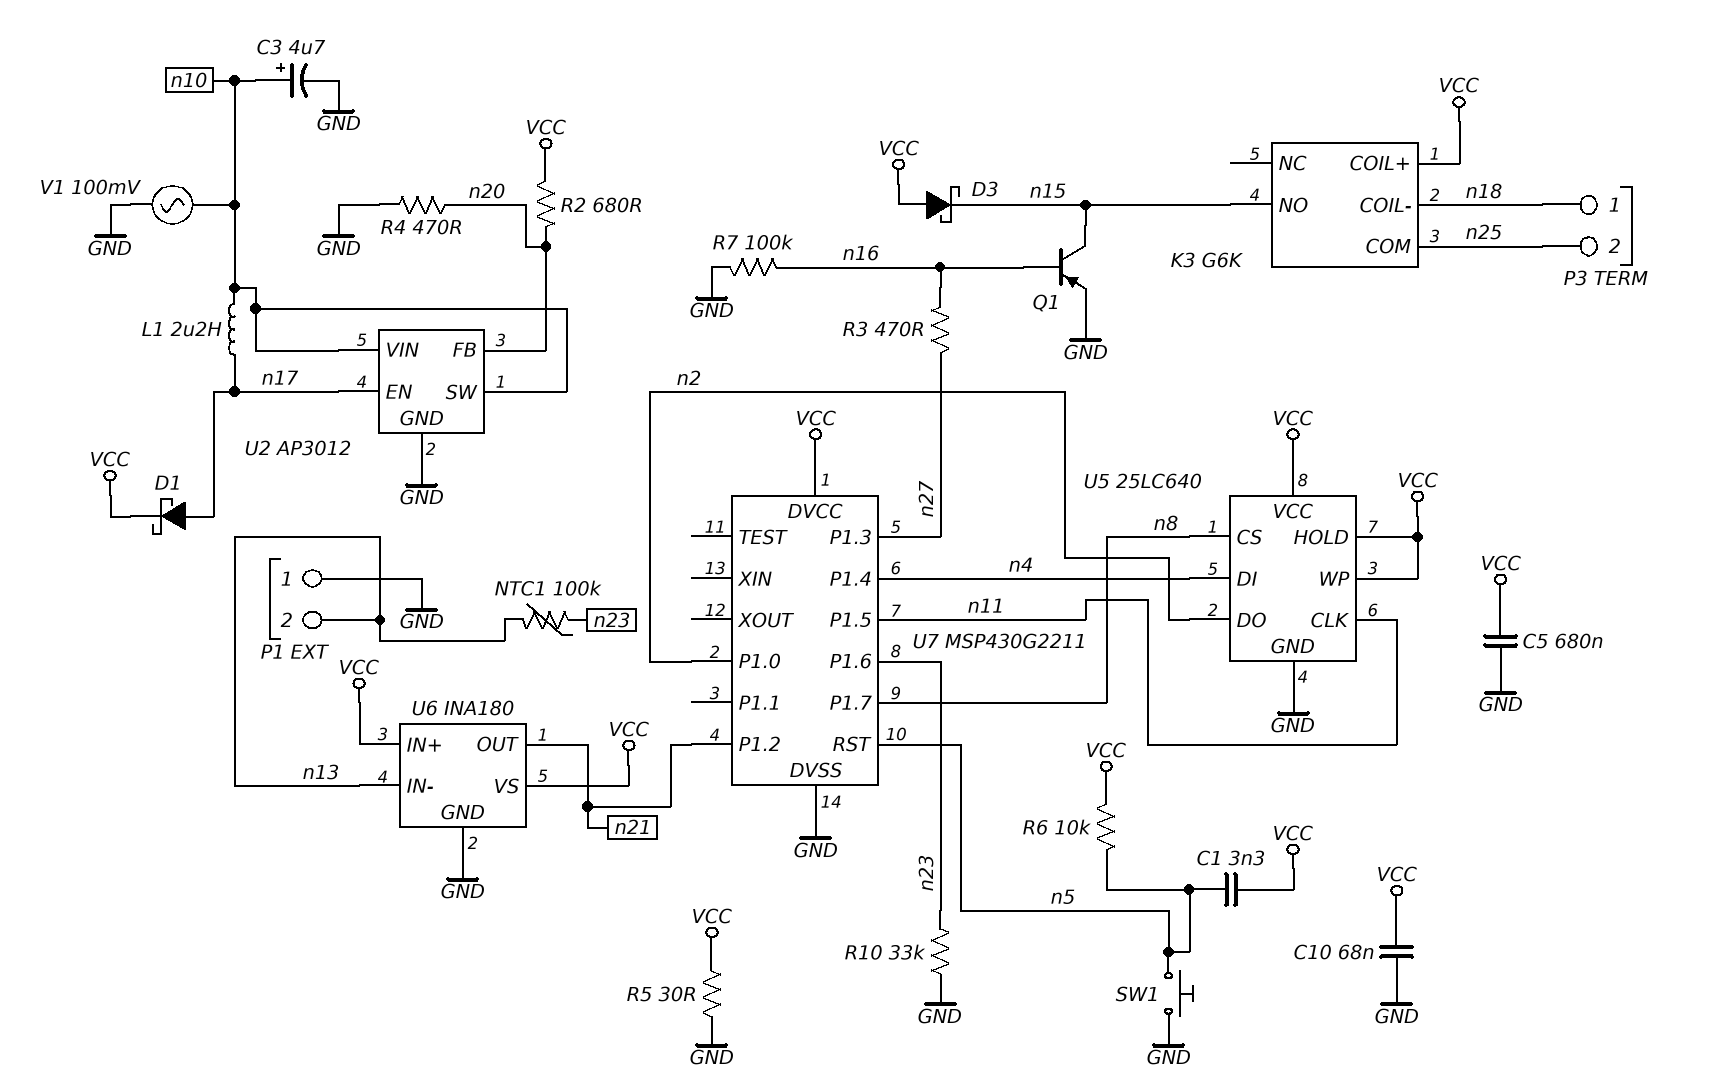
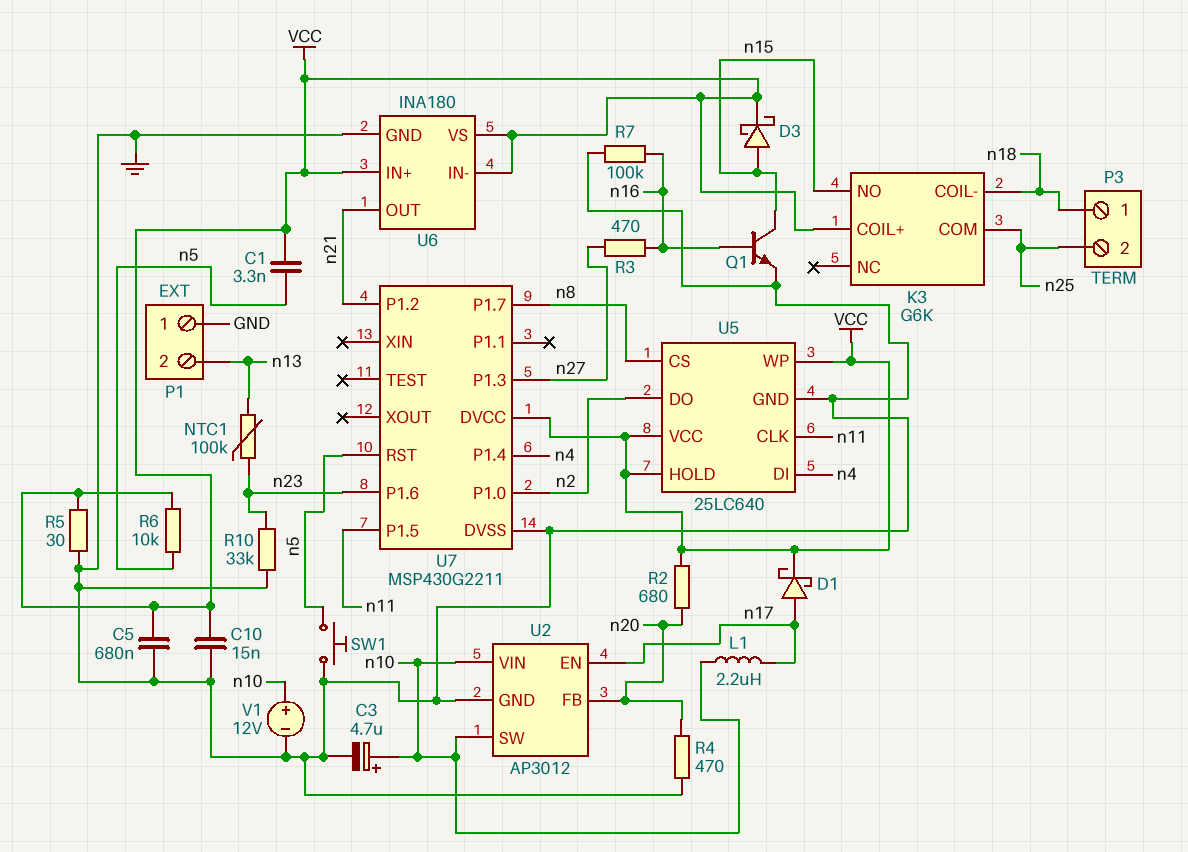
C10: 68nF (GND, VCC) -> 15nF (GND, VCC)
D3: schottky (A VCC, K n15) -> schottky (A n15, K VCC)
Q1: PNP (B n16, C n15, E GND) -> NPN (B n16, C n15, E GND)
U6 pin IN-: n13 -> VCC
V1: AC 100mV (GND, n10) -> 12V (plus n10, minus GND)

